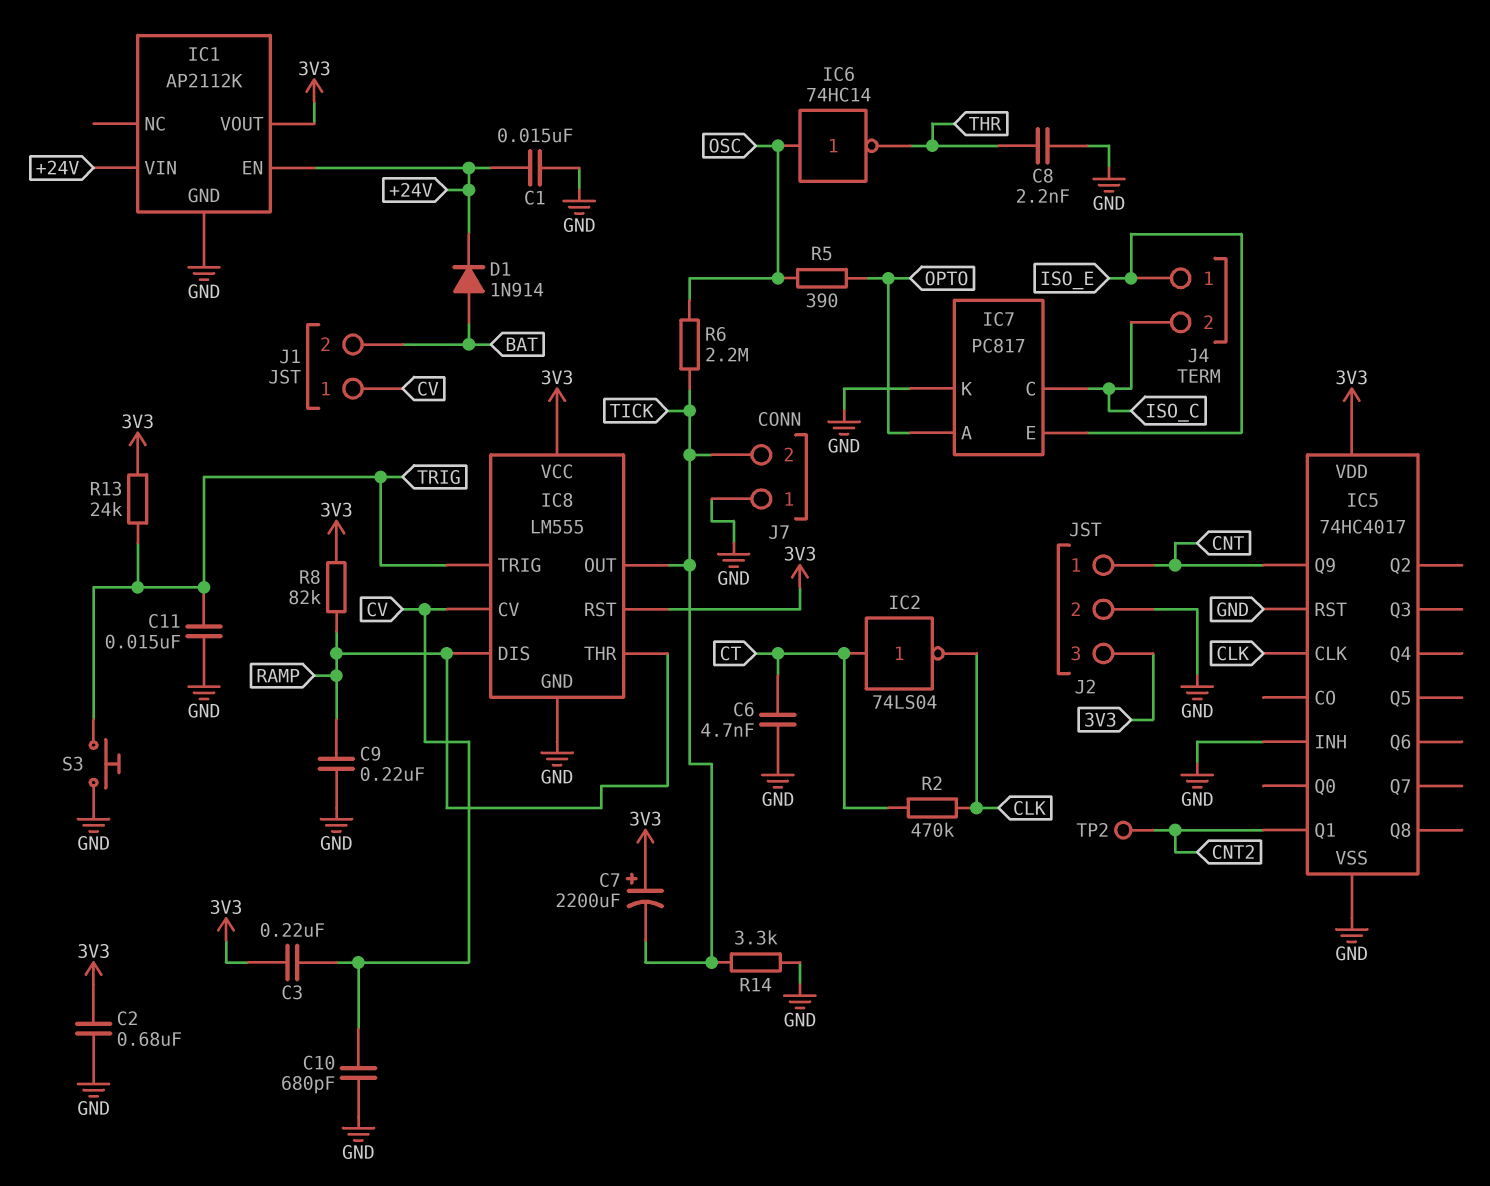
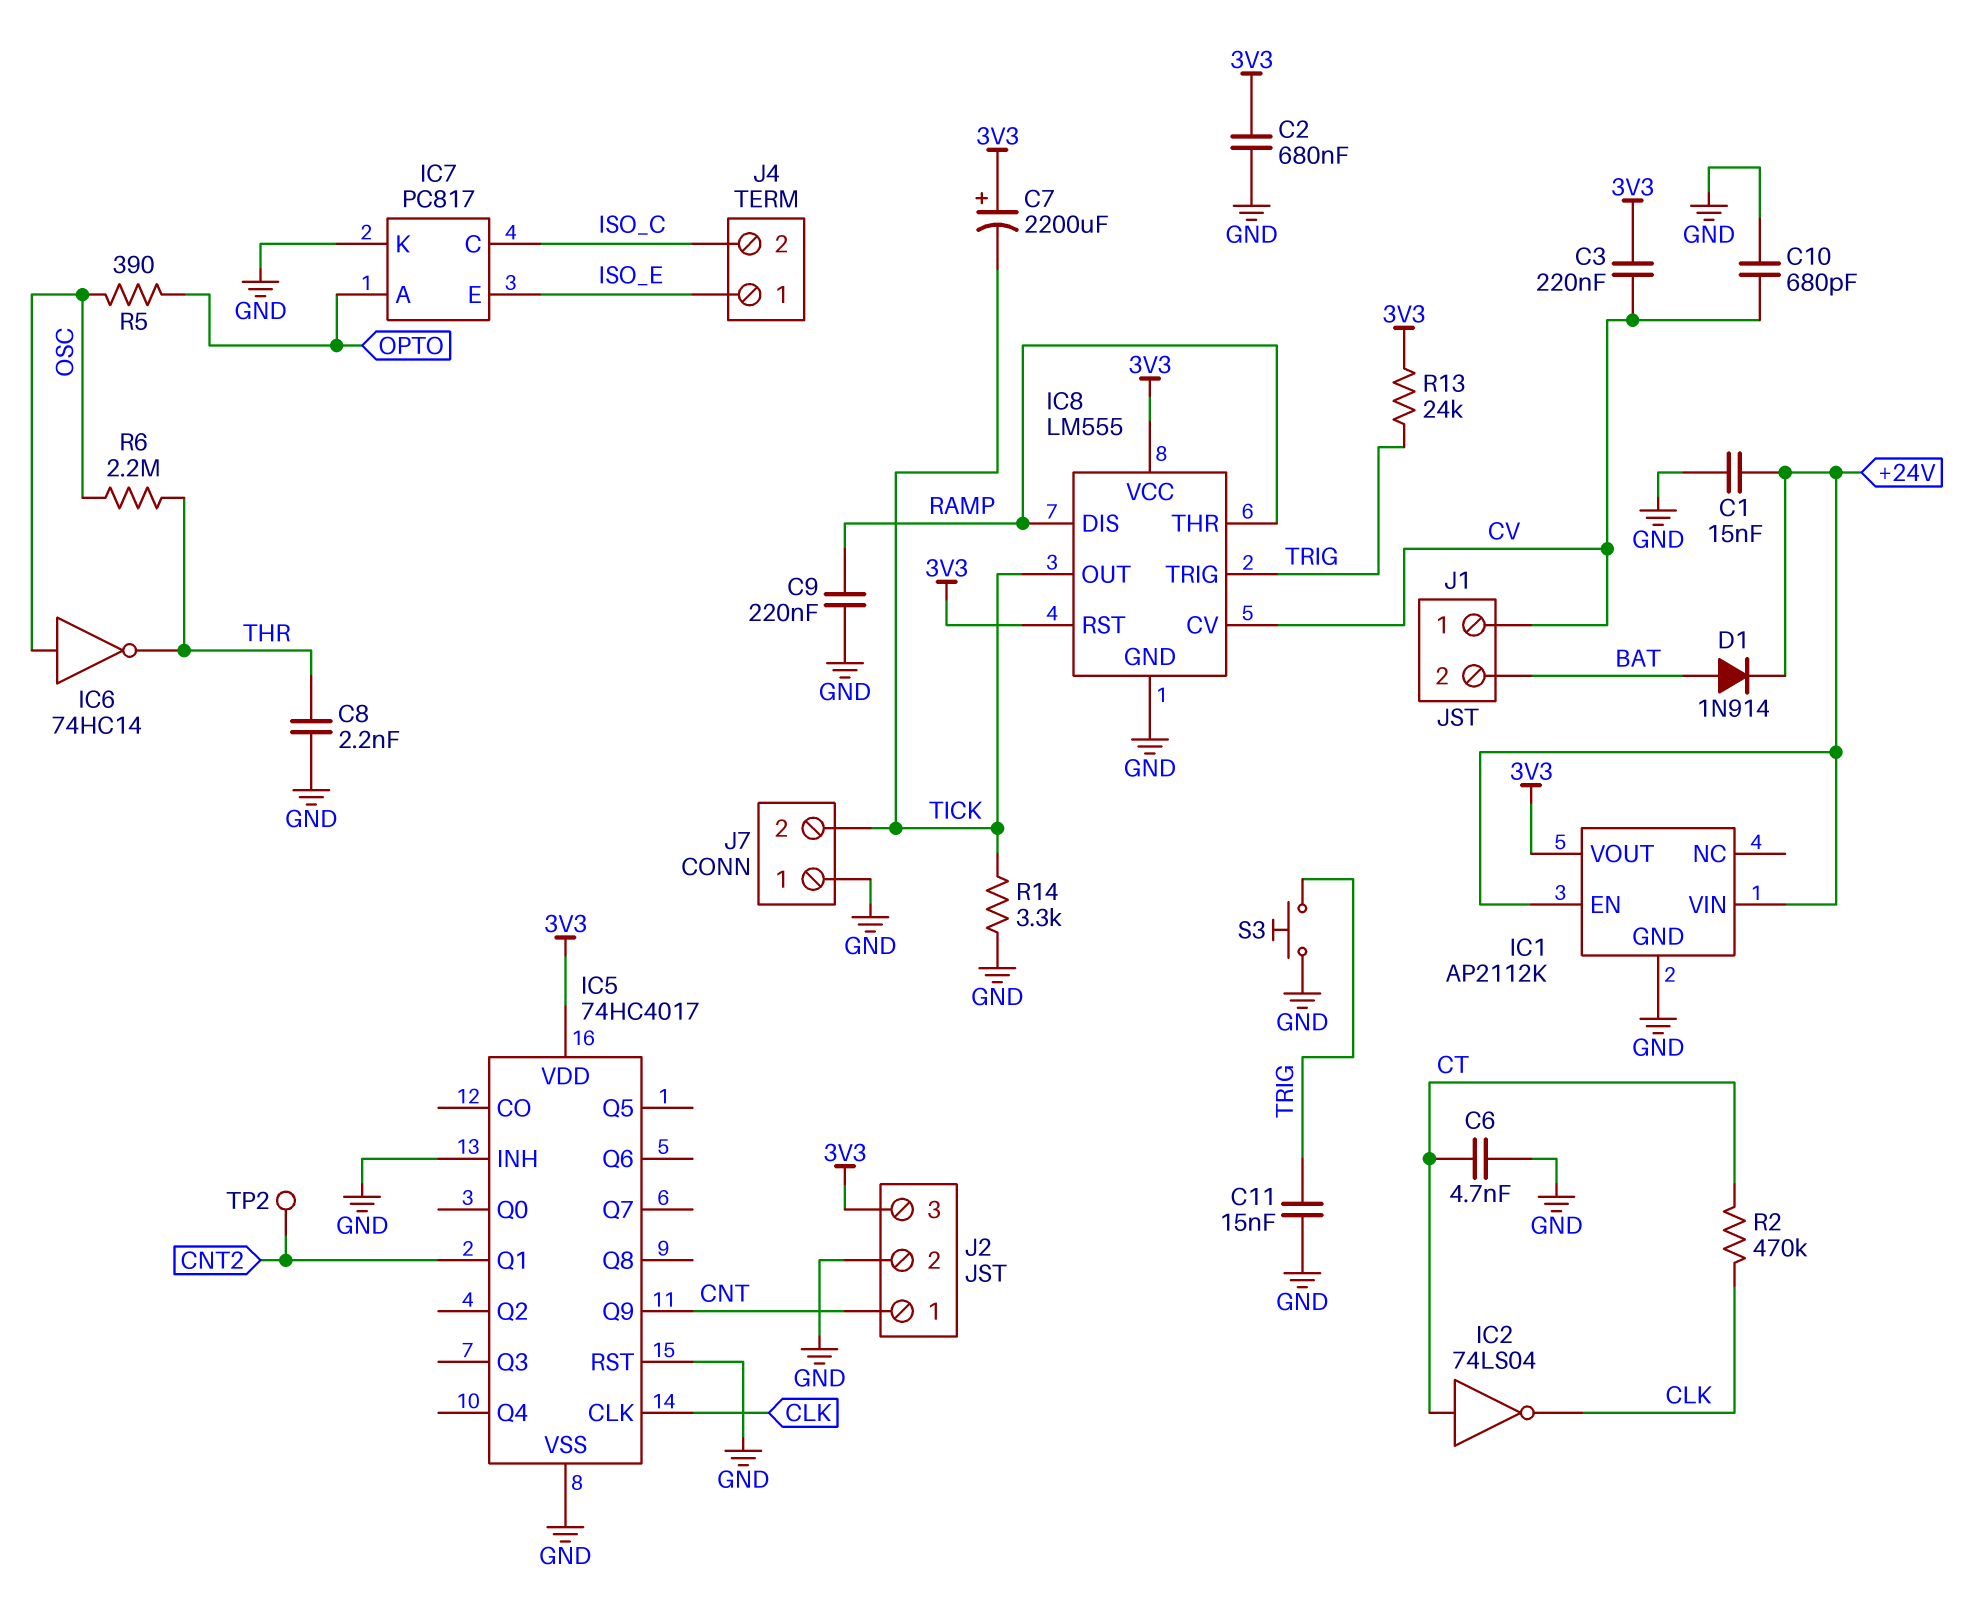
R6: 2.2M (OSC, TICK) -> 2.2M (OSC, THR)
R8: 82k (3V3, RAMP) -> none

